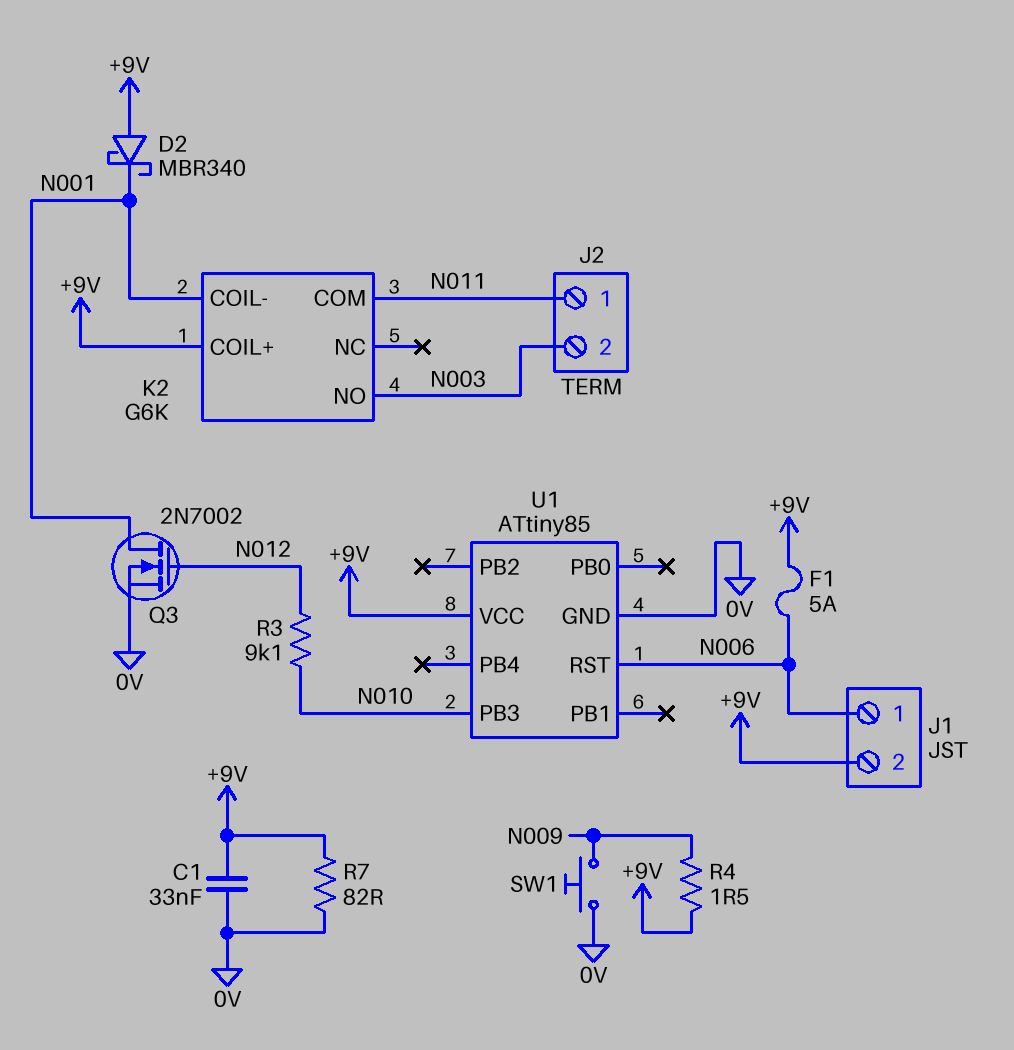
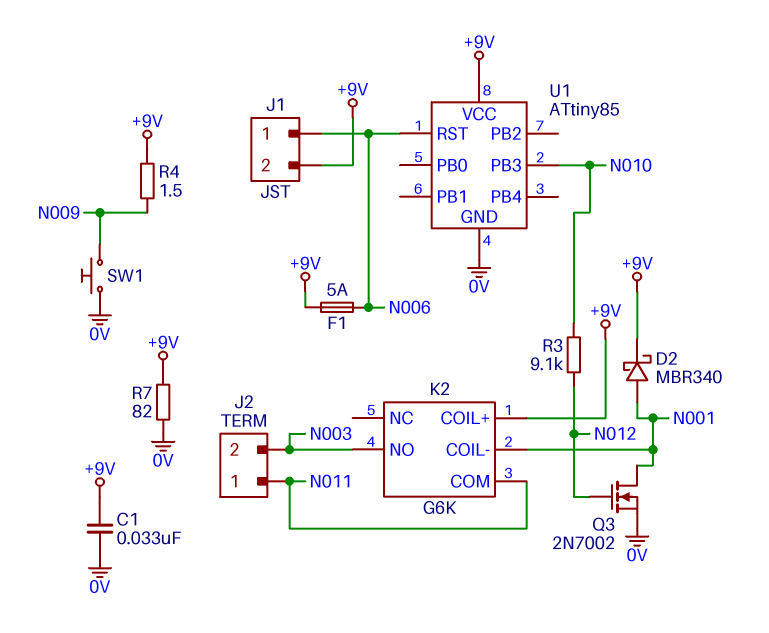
D2: schottky MBR340 (A +9V, K N001) -> schottky MBR340 (A N001, K +9V)

